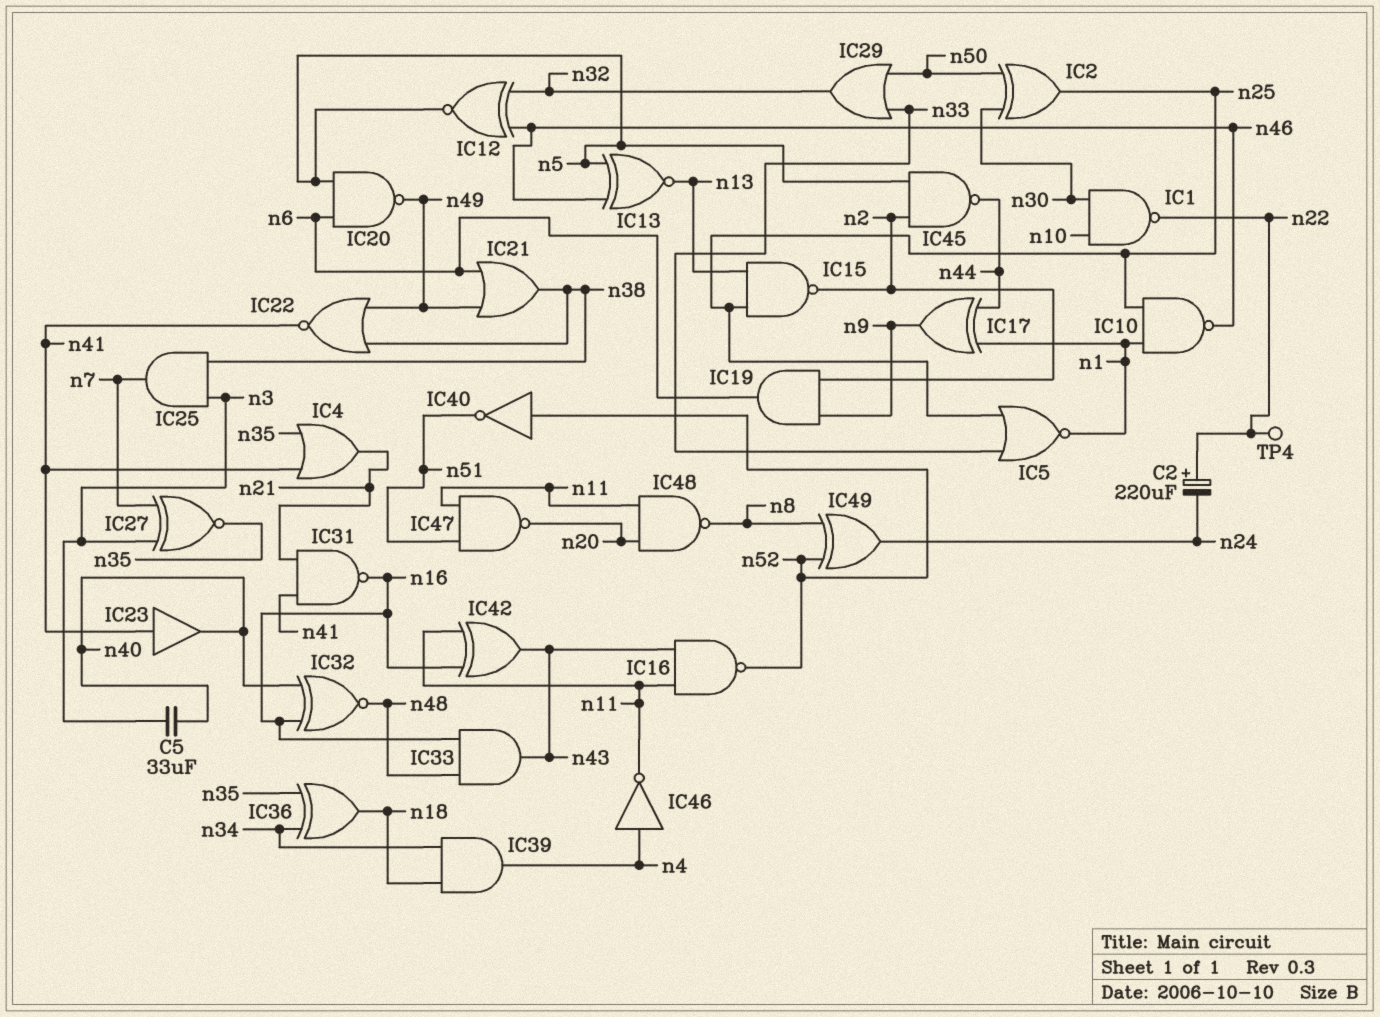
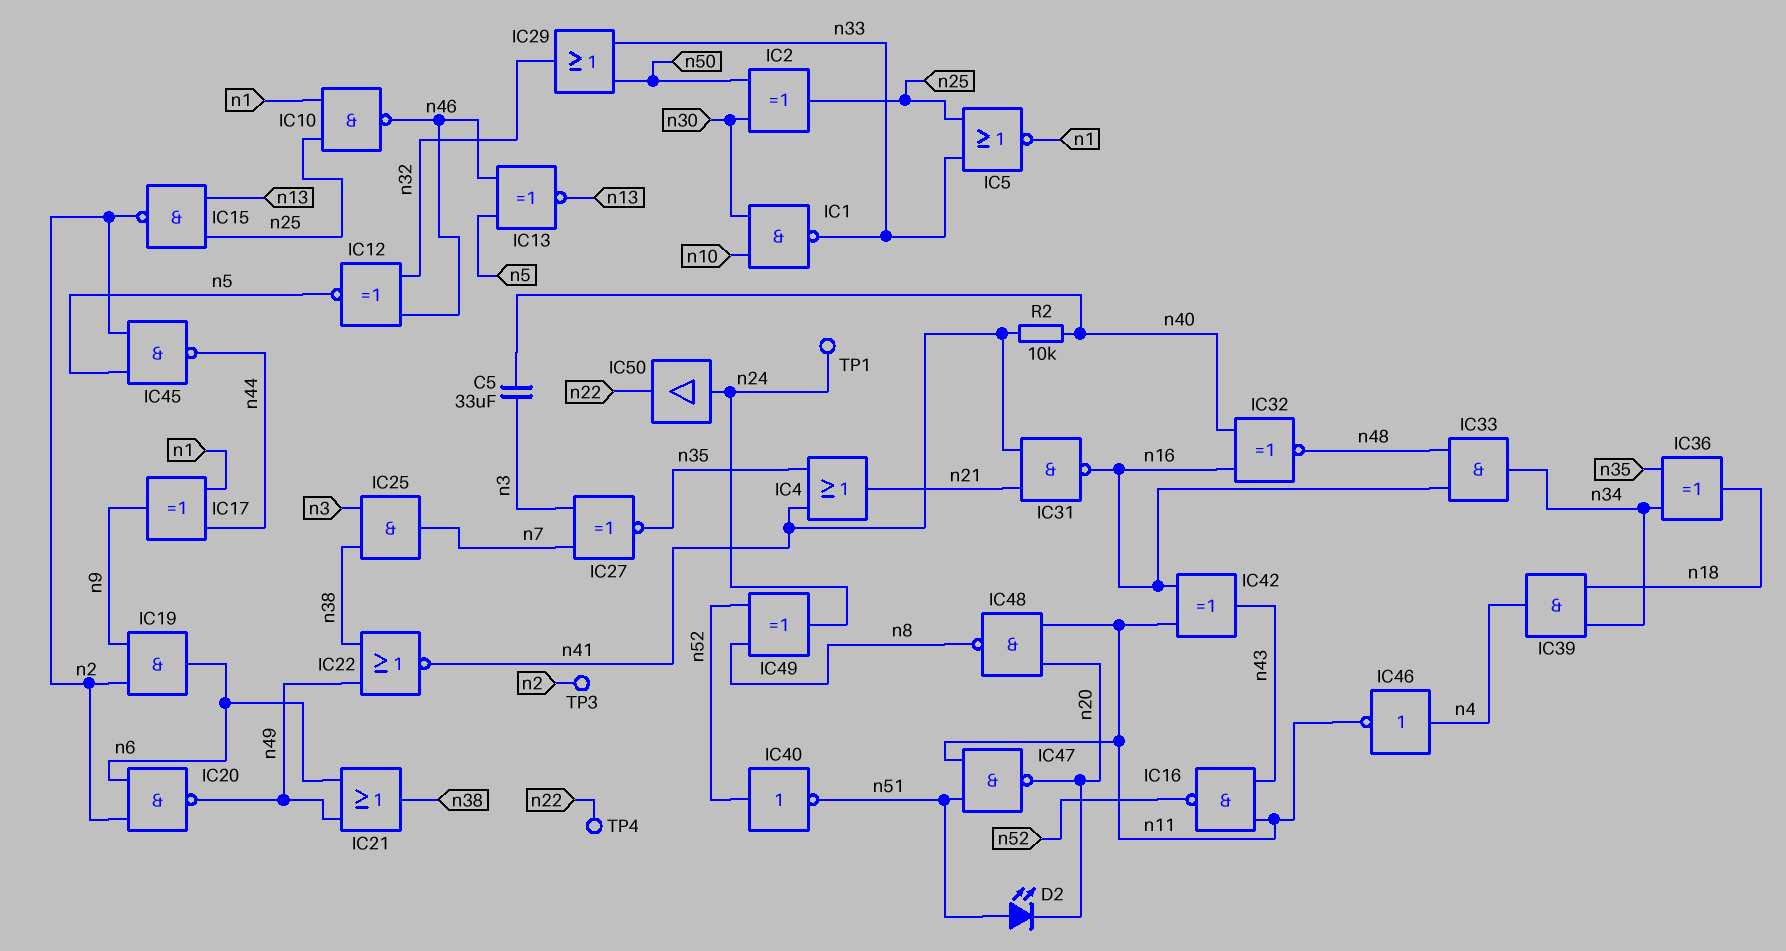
C2: 220uF (plus n22, minus n24) -> none
D2: none -> LED (A n51, K n20)
IC1: NAND (in n10, in n30, out n22) -> NAND (in n10, in n30, out n33)
IC20: NAND (in n5, in n6, out n49) -> NAND (in n2, in n6, out n49)
IC23: buffer (in n41, out n40) -> none
IC33: AND (in n16, in n48, out n43) -> AND (in n16, in n48, out n34)
IC50: none -> buffer (in n24, out n22)
R2: none -> 10k (n40, n41)
TP1: none -> test point (n24)
TP3: none -> test point (n2)

